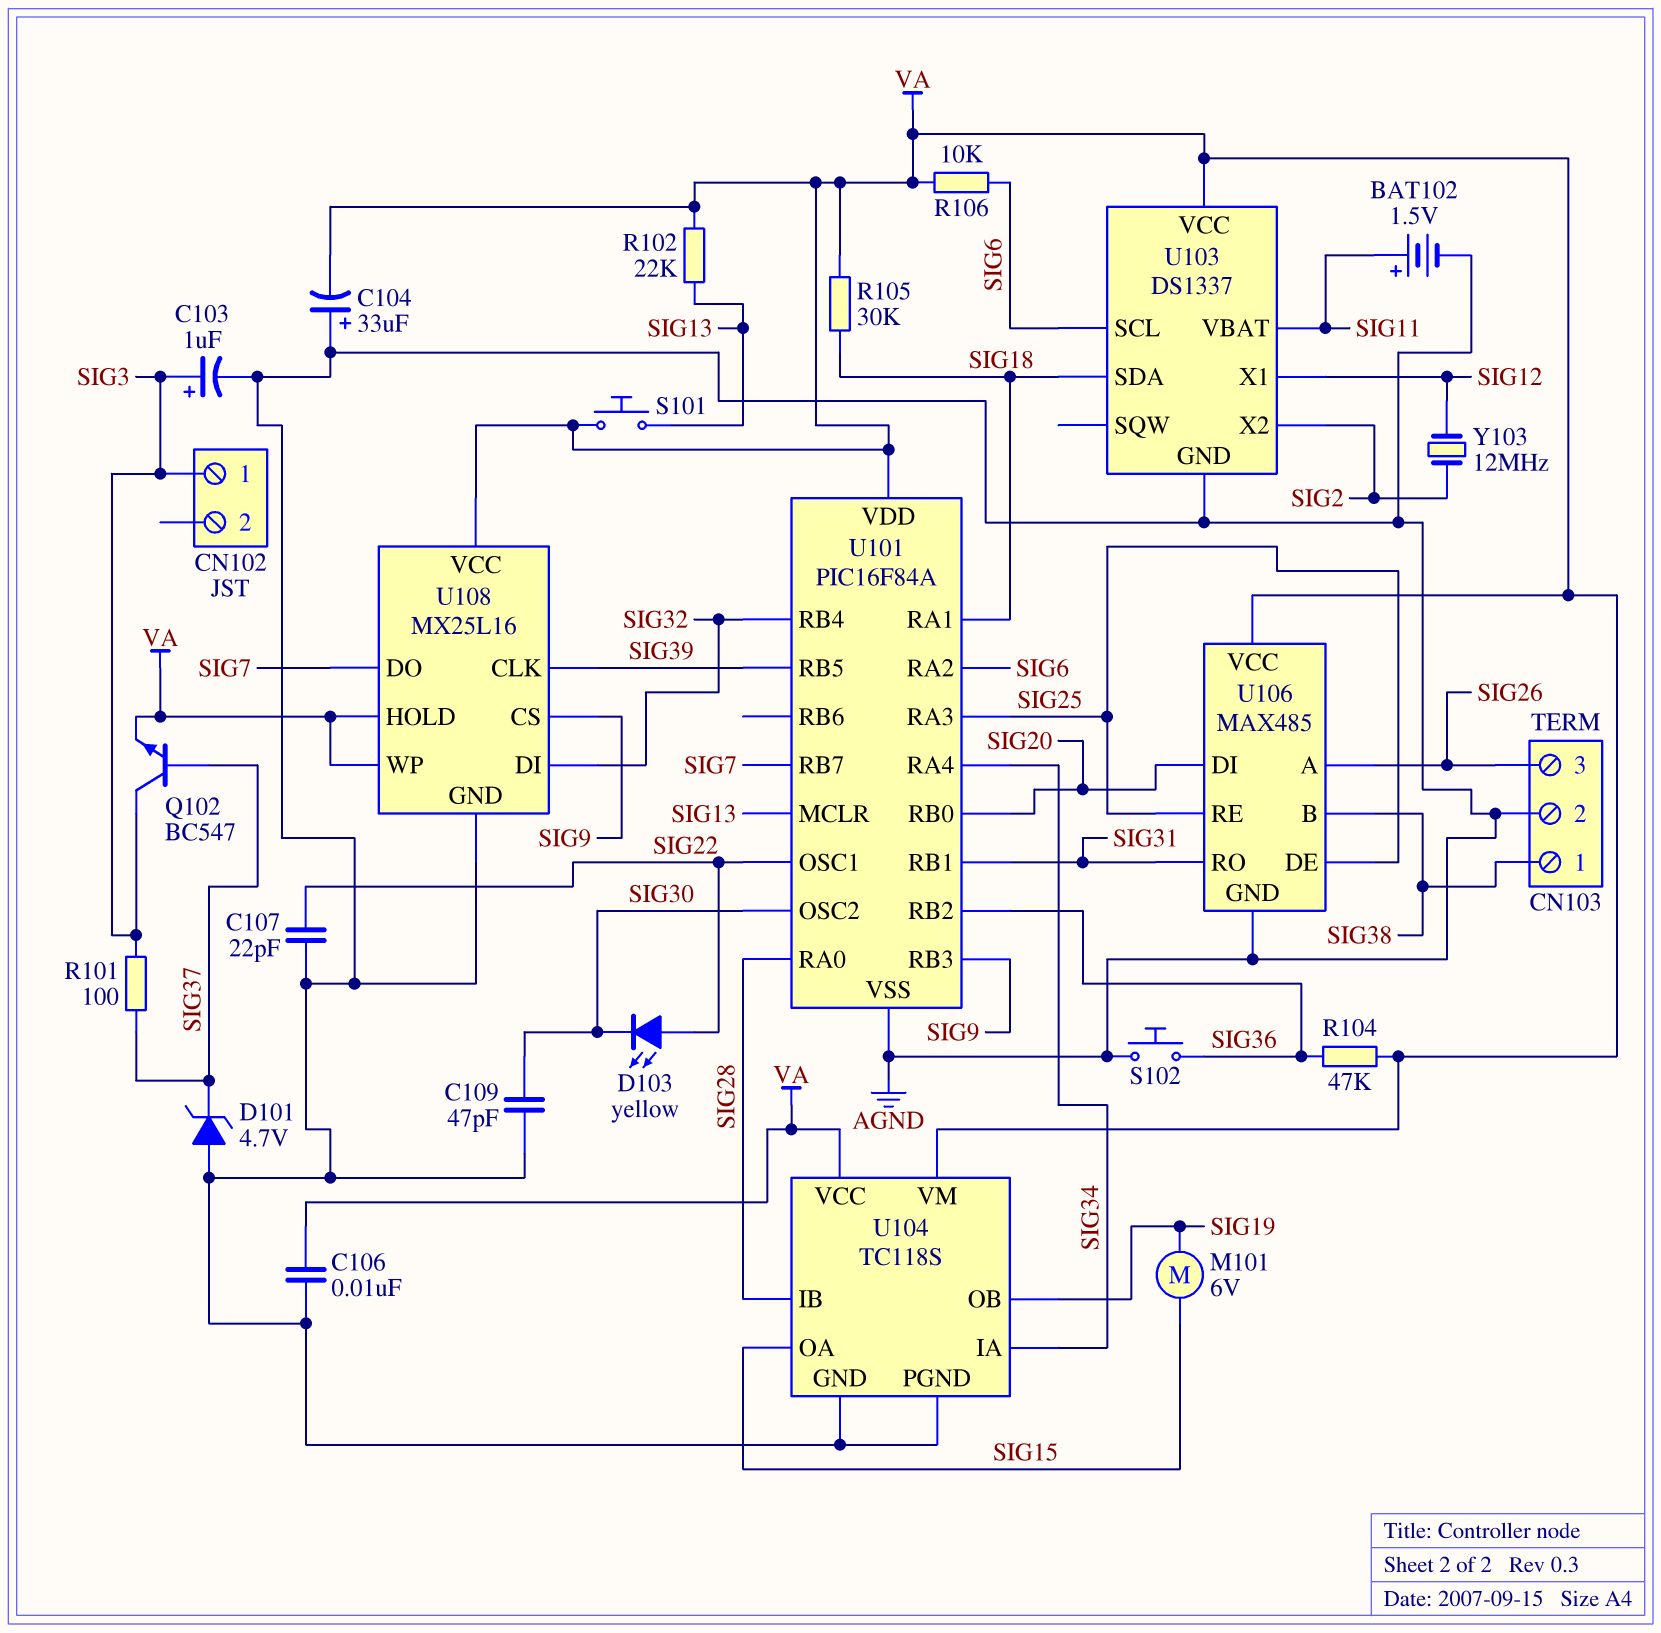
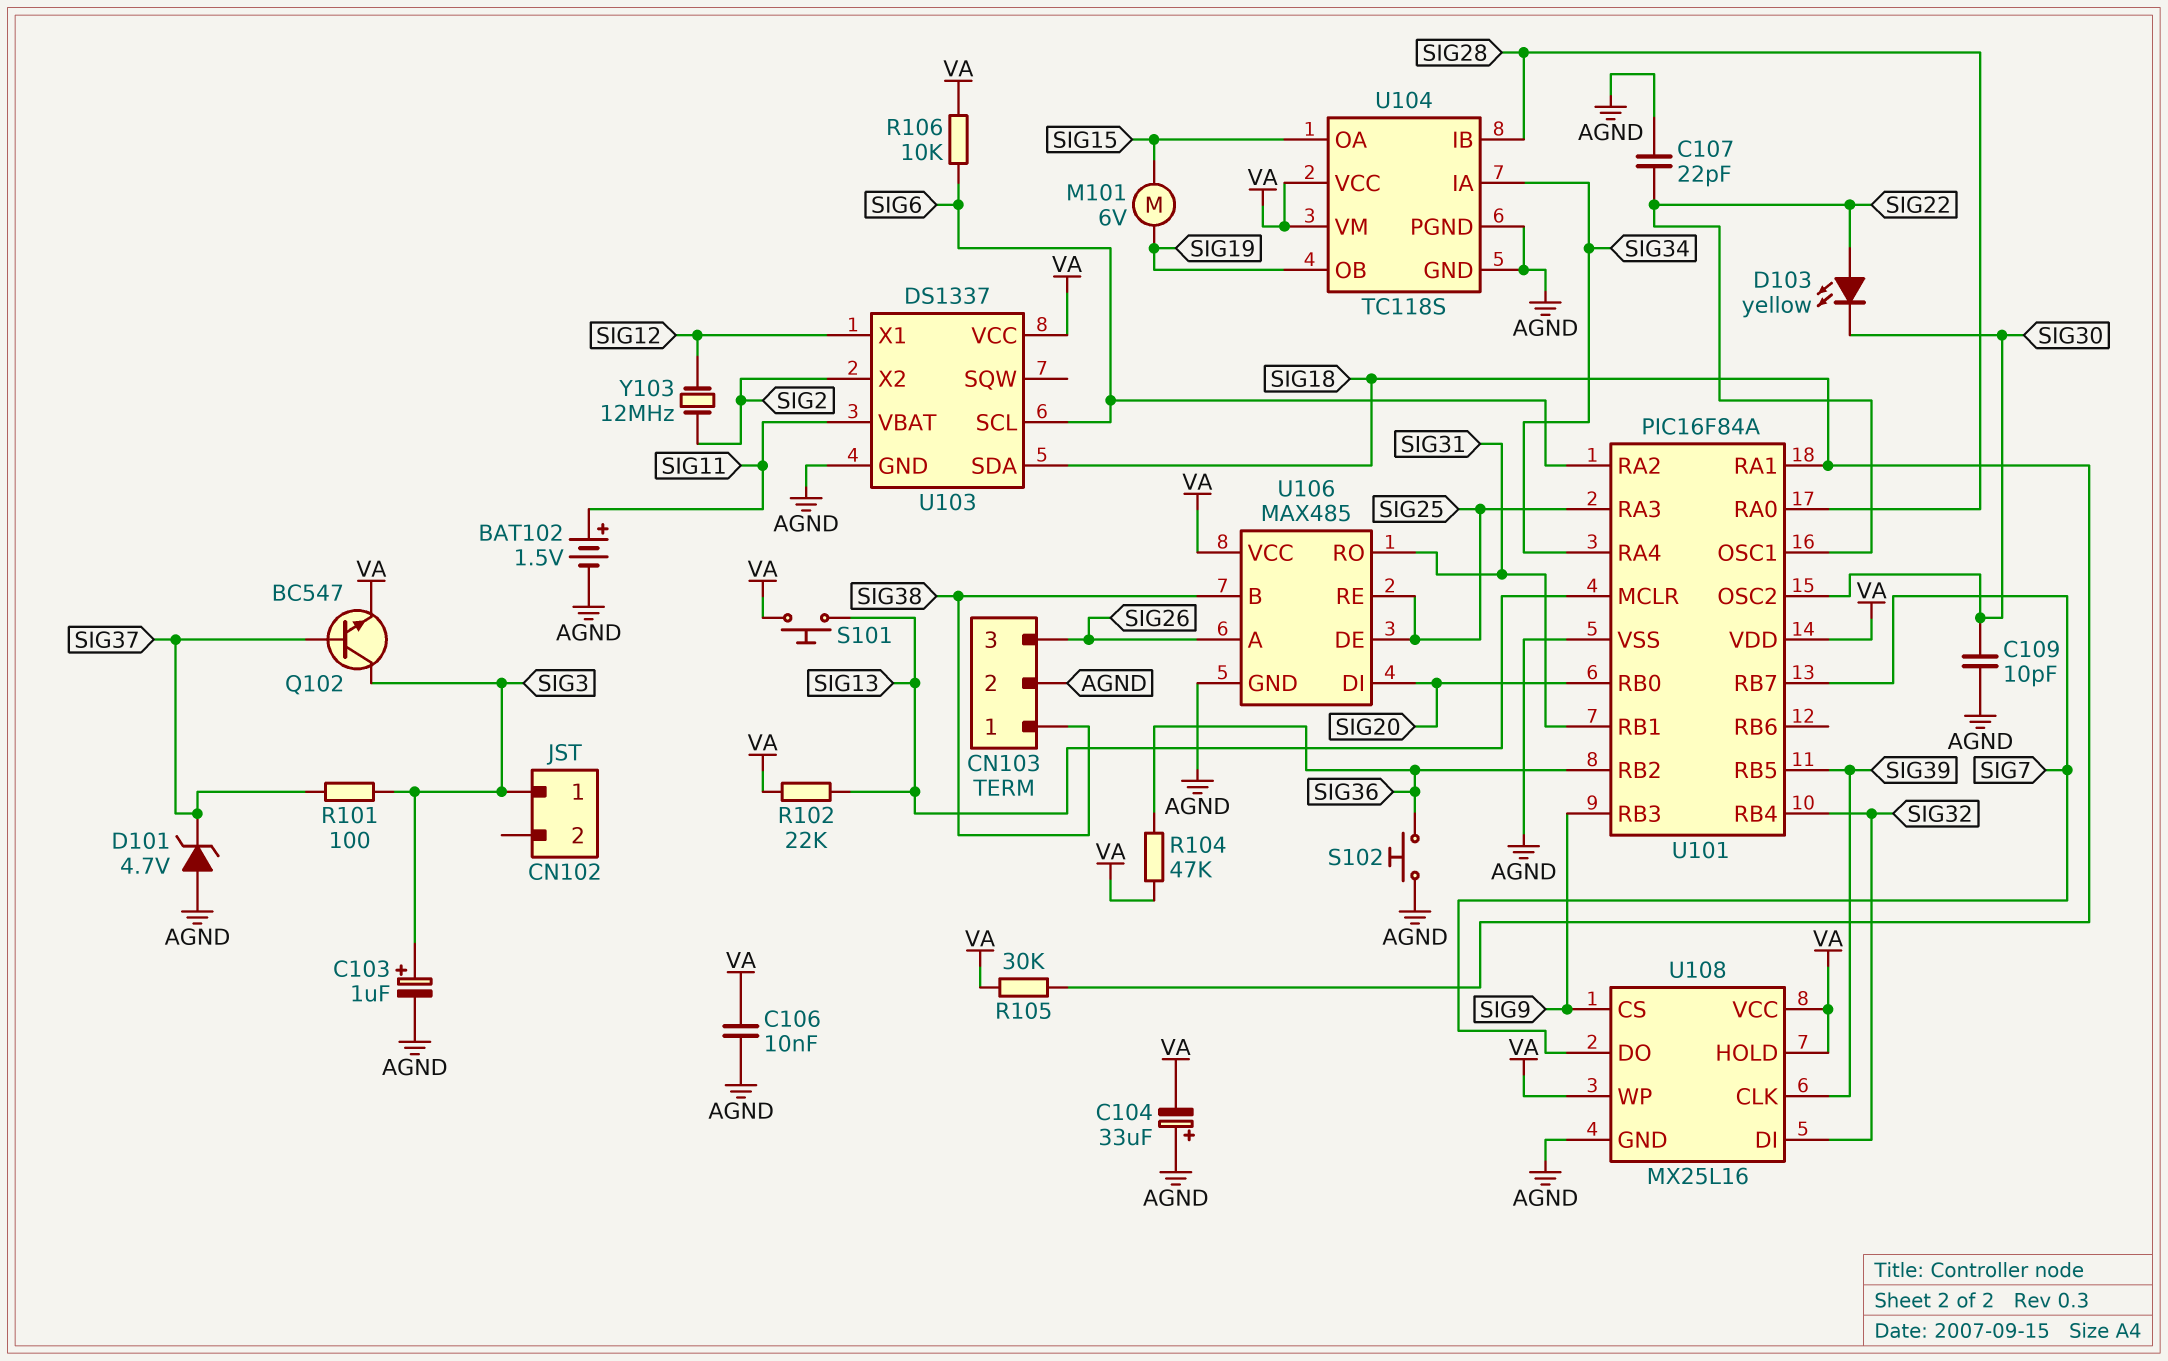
C109: 47pF (AGND, SIG30) -> 10pF (AGND, SIG30)

